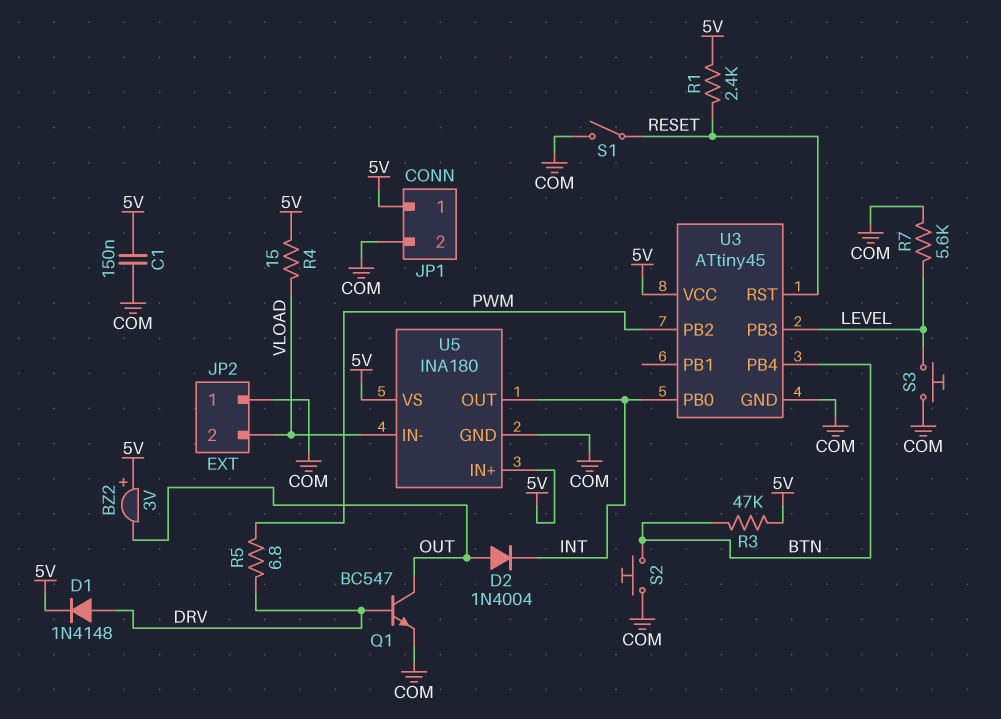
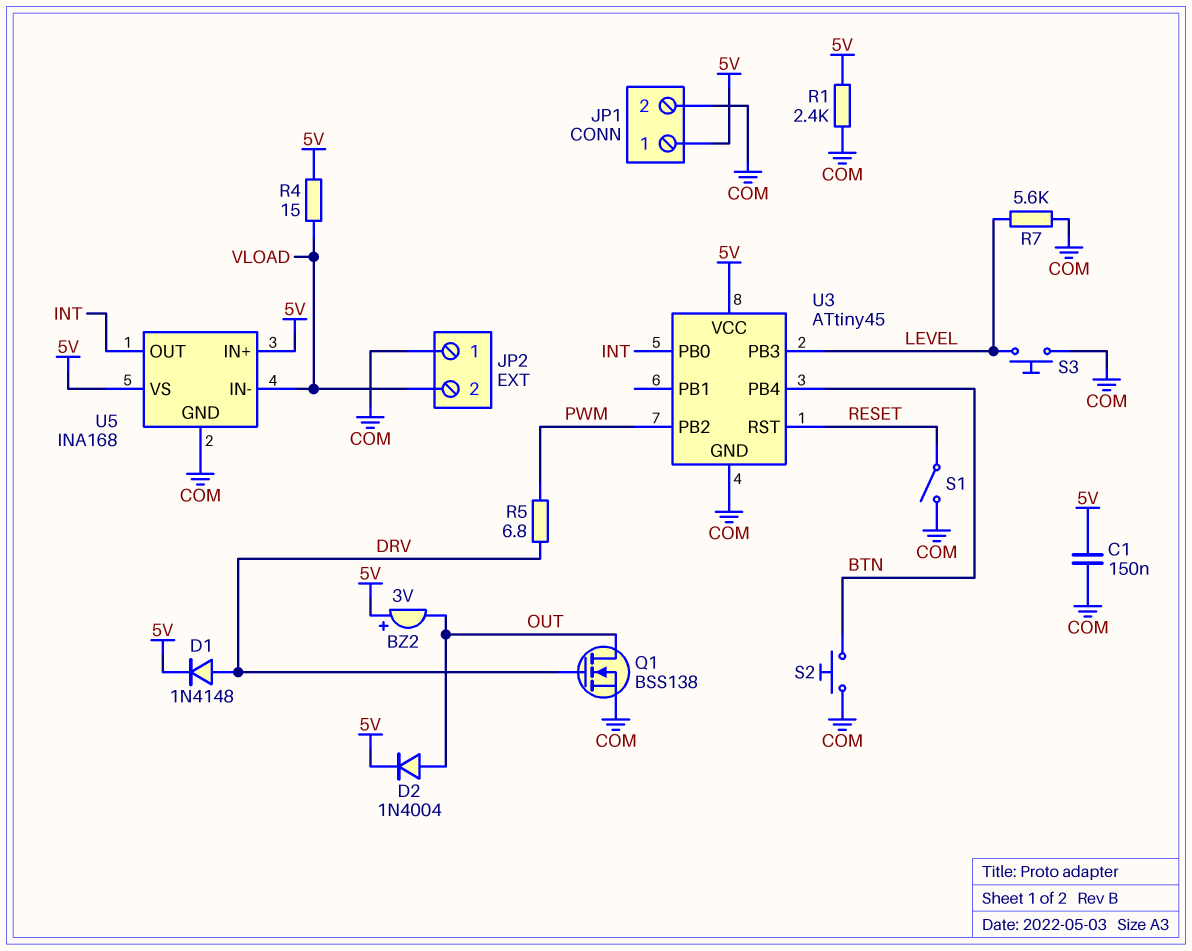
D2: diode 1N4004 (A OUT, K INT) -> diode 1N4004 (A OUT, K 5V)
Q1: NPN BC547 (B DRV, C OUT, E COM) -> NMOS BSS138 (G DRV, D OUT, S COM)
R1: 2.4k (5V, RESET) -> 2.4k (5V, COM)
R3: 47k (5V, BTN) -> none
U5: INA180 -> INA168

